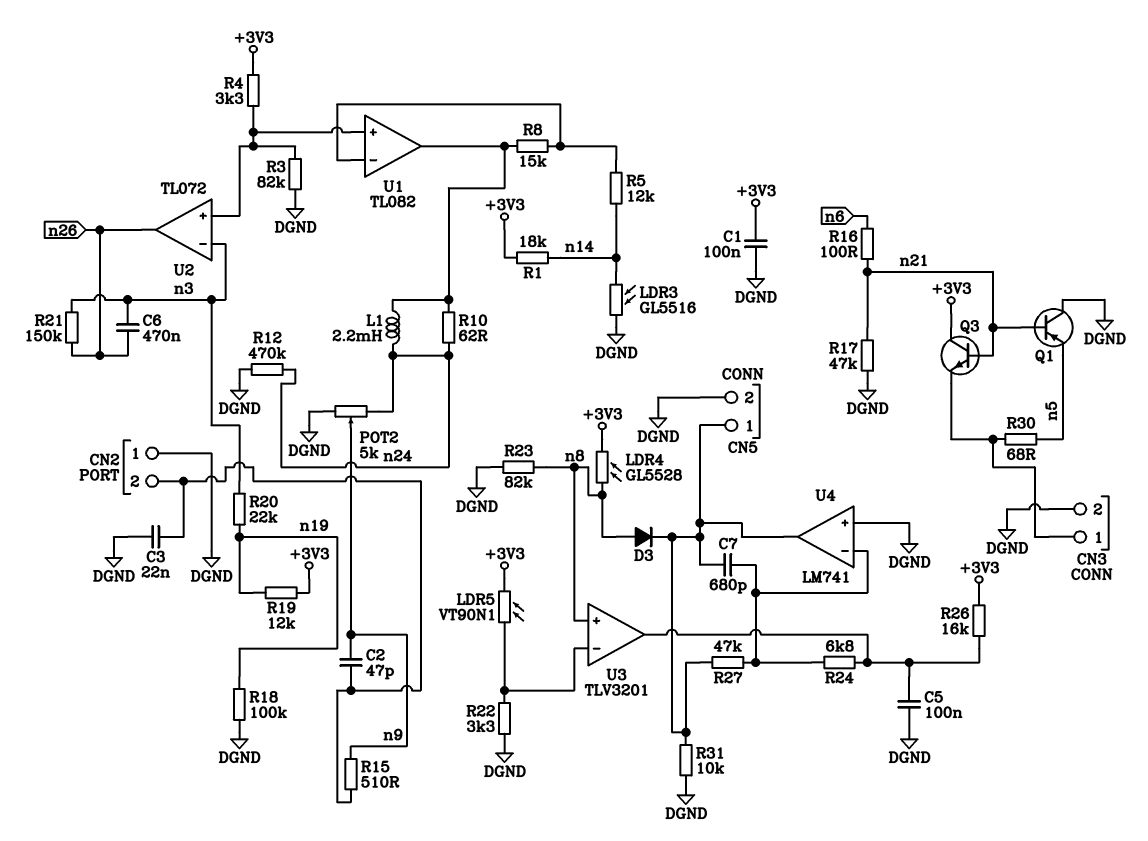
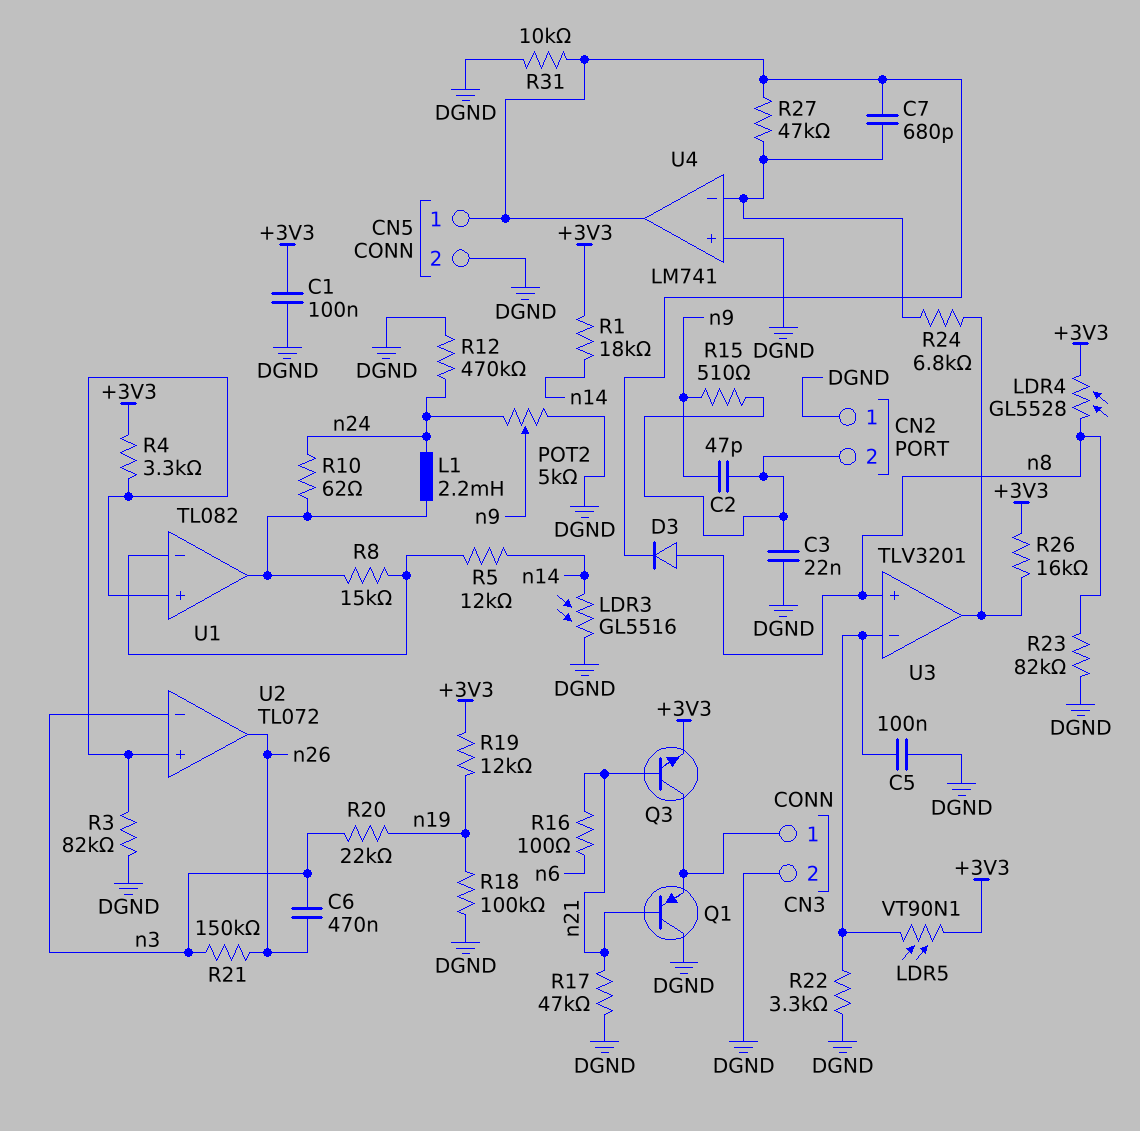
C5: 100nF (DGND, U3/out) -> 100nF (DGND, U3/in-)
Q1: PNP (B n21, C DGND, E n5) -> PNP (B n21, C DGND, E CN3/1)
Q3: NPN (B n21, C +3V3, E CN3/1) -> NPN (B n21, C CN3/1, E +3V3)
R30: 68 (CN3/1, n5) -> none

